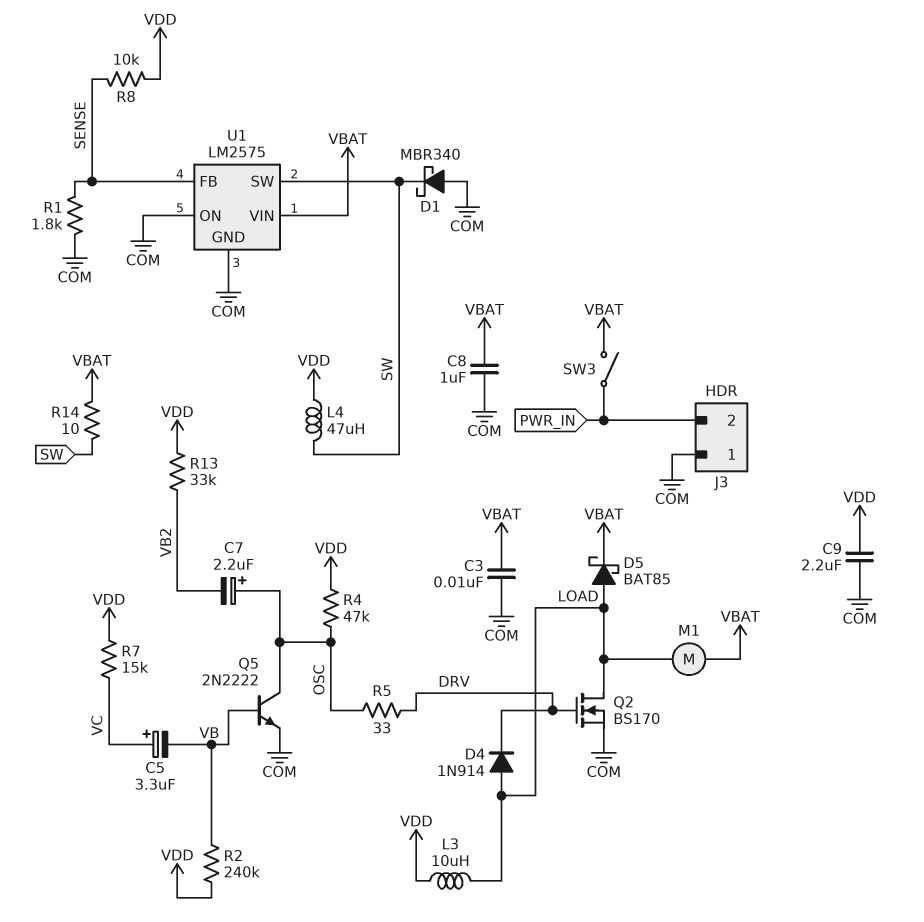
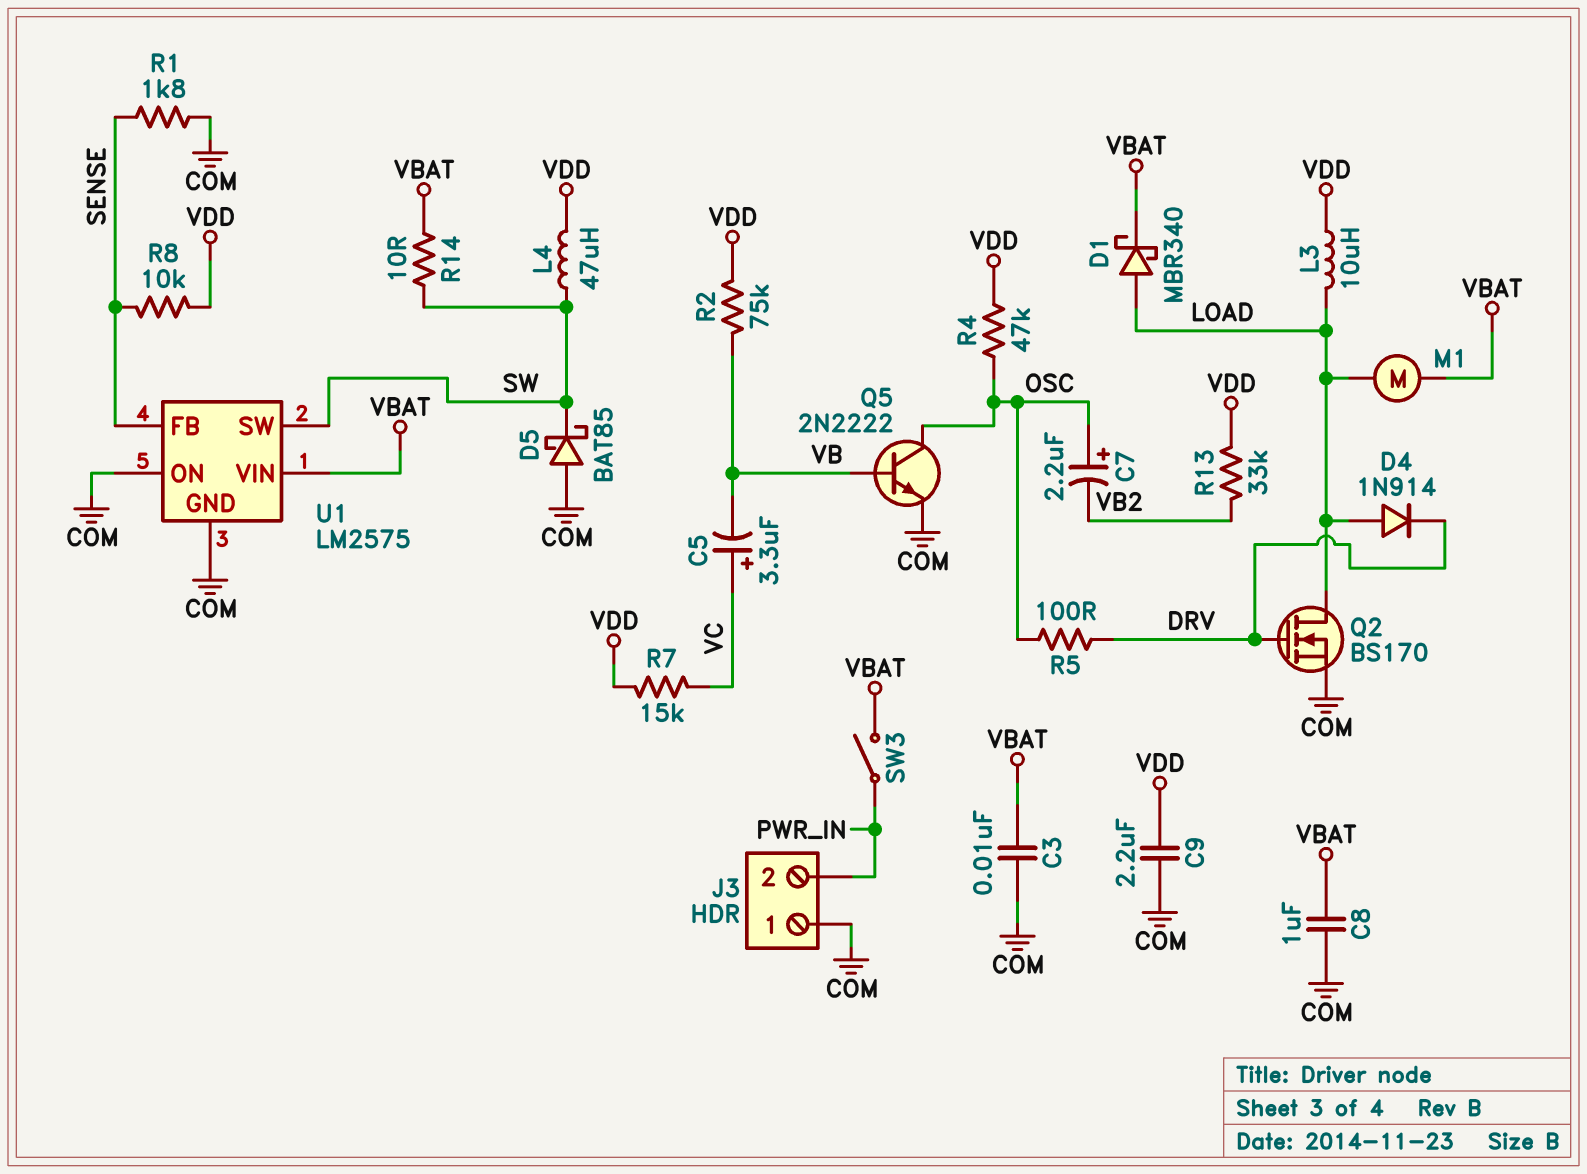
D1: schottky MBR340 (A COM, K SW) -> schottky MBR340 (A LOAD, K VBAT)
D5: schottky BAT85 (A LOAD, K VBAT) -> schottky BAT85 (A COM, K SW)
R2: 240k (VB, VDD) -> 75k (VB, VDD)
R5: 33 (DRV, OSC) -> 100 (DRV, OSC)

